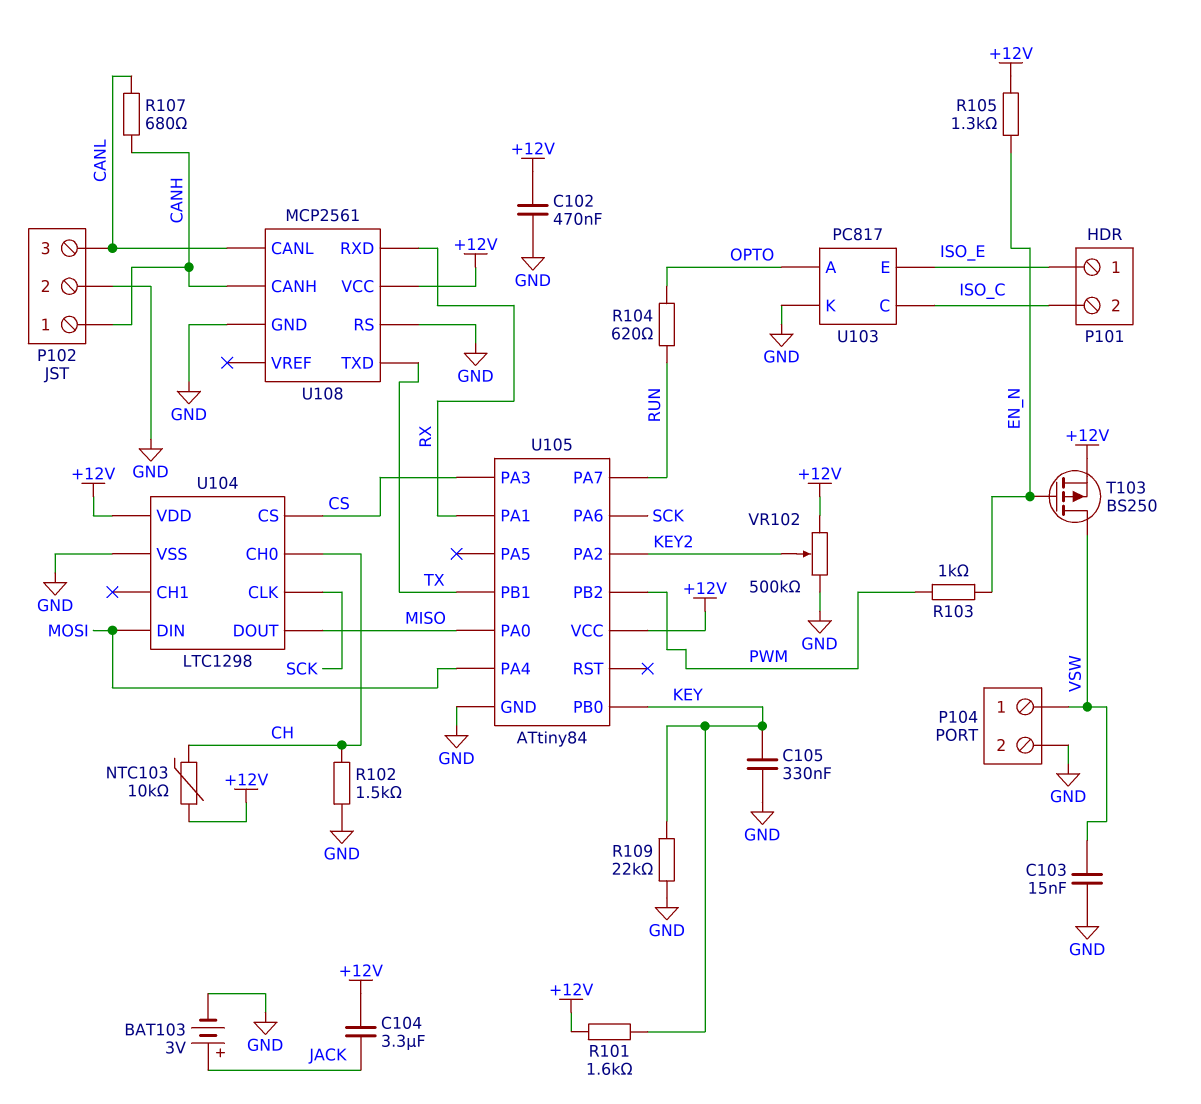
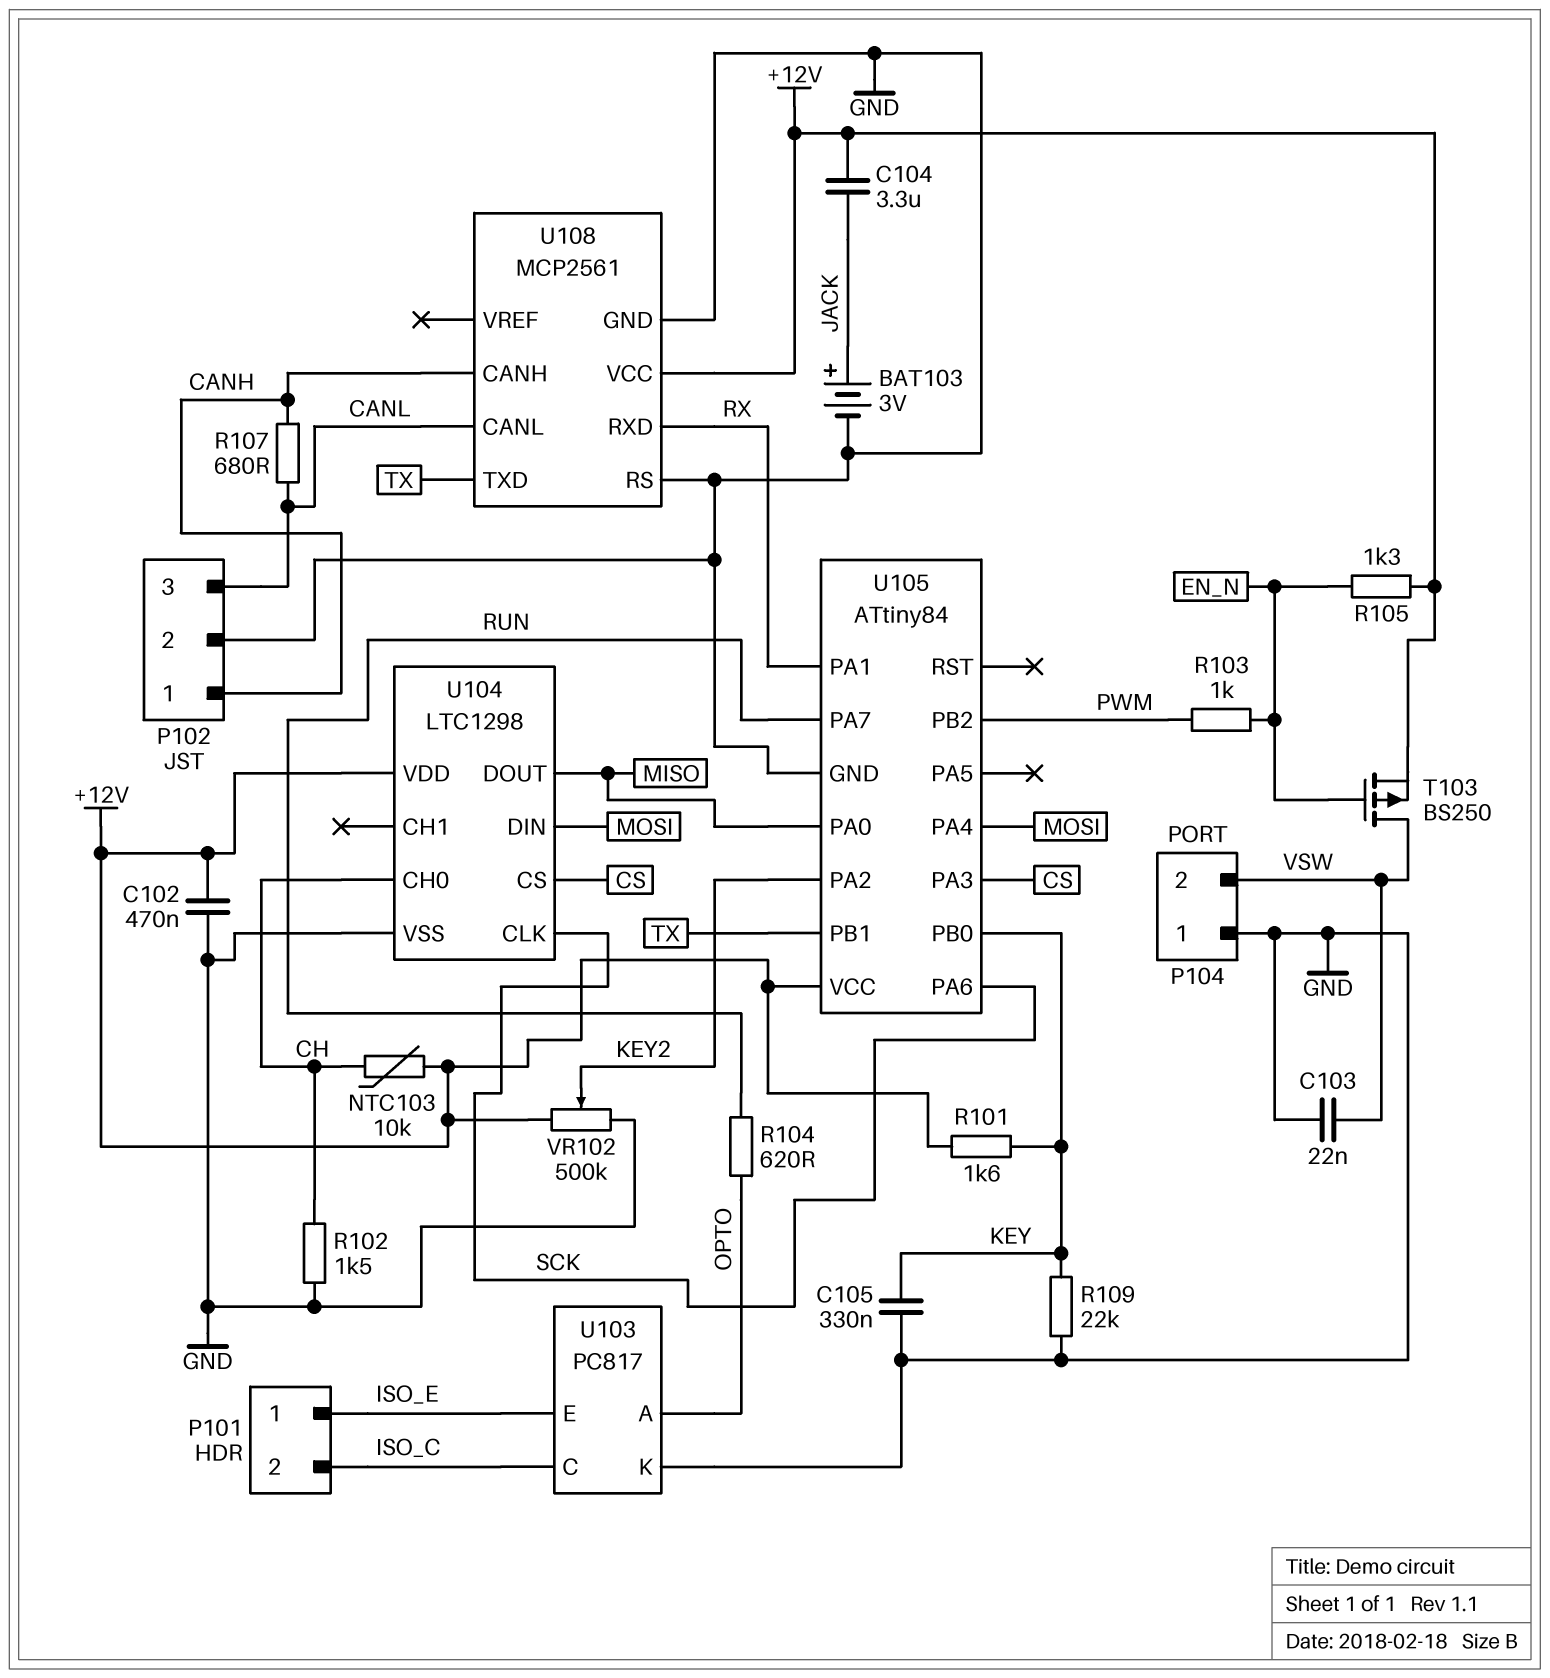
C103: 15nF (GND, VSW) -> 22nF (GND, VSW)
P104 pin 1: VSW -> GND
P104 pin 2: GND -> VSW

